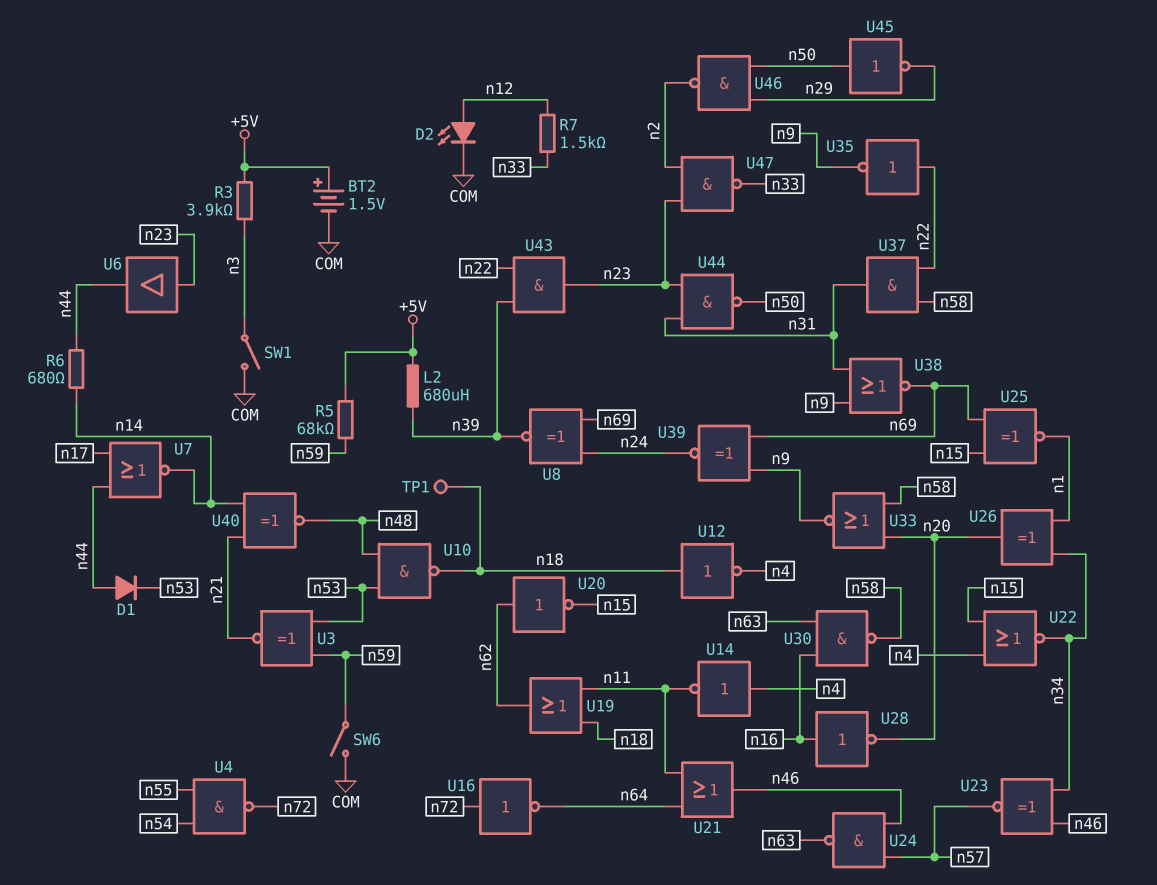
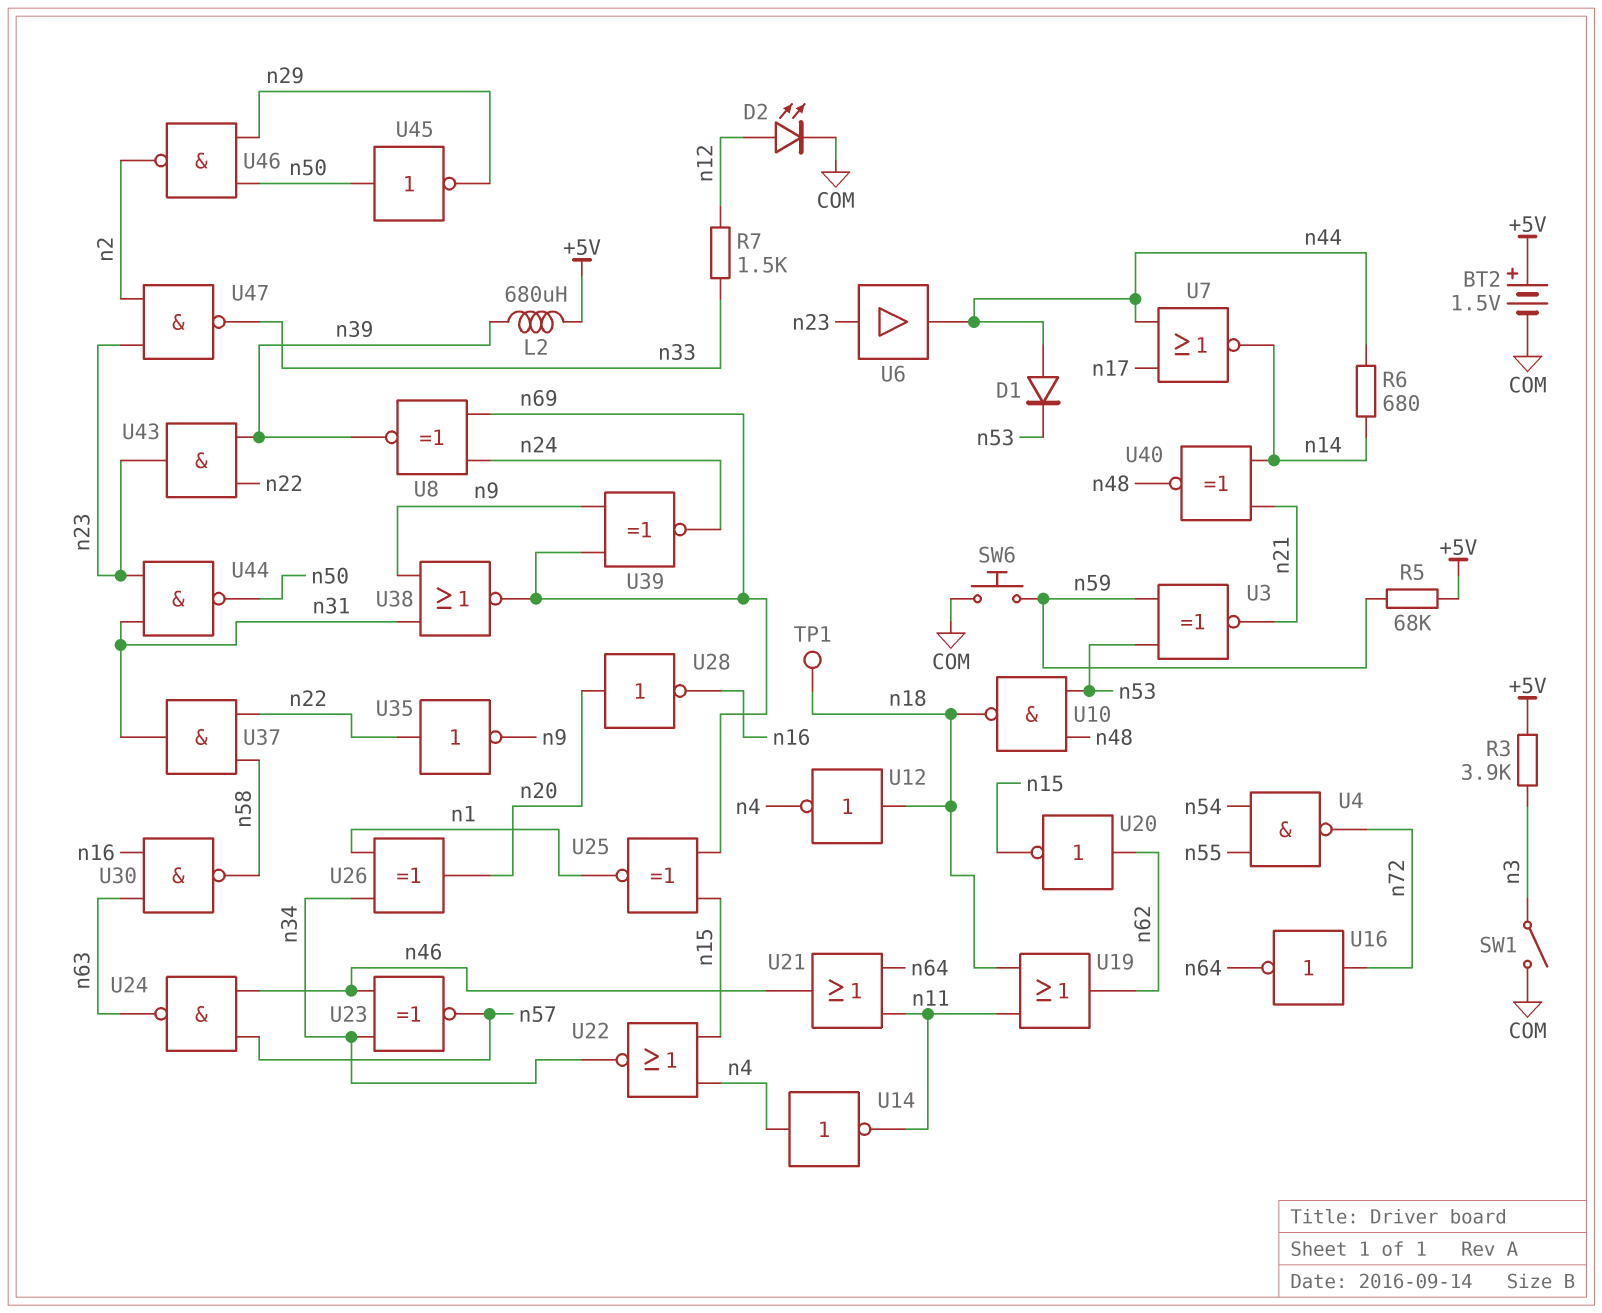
SW6: switch (COM, n59) -> button (COM, n59)
U28: NOT (in n16, out n20) -> NOT (in n20, out n16)
U33: NOR (in n20, in n58, out n9) -> none

